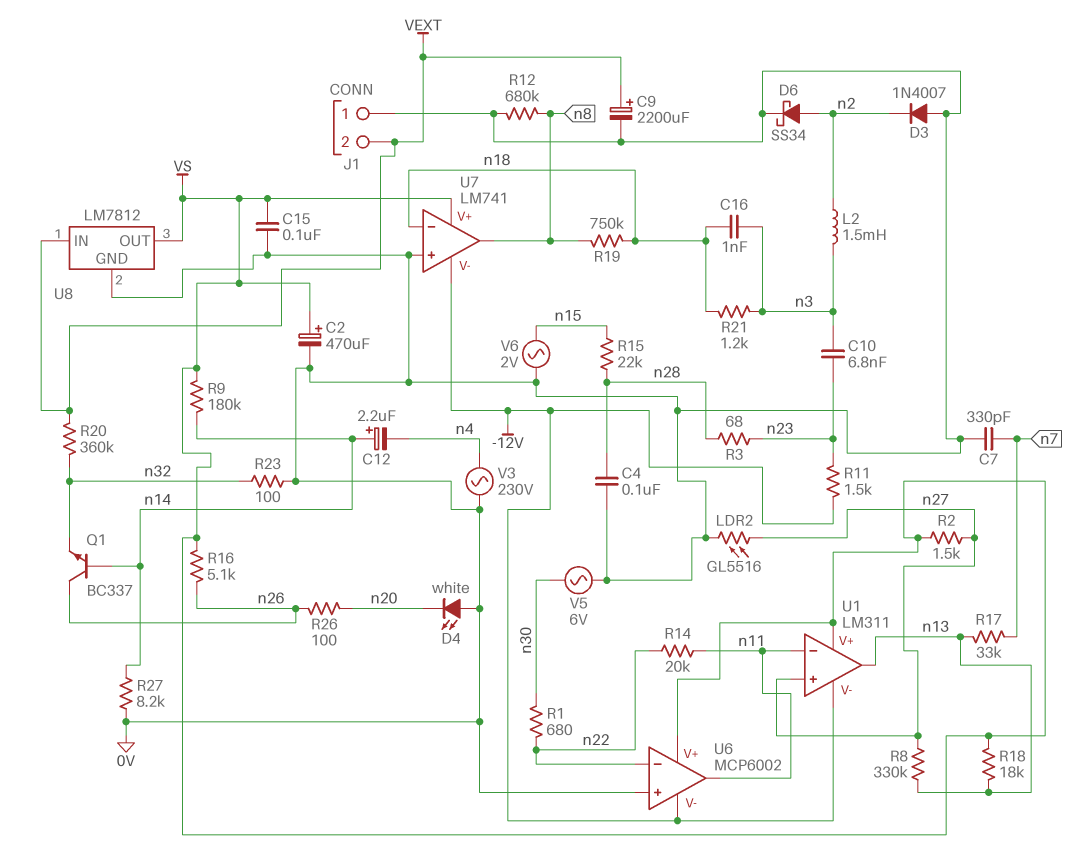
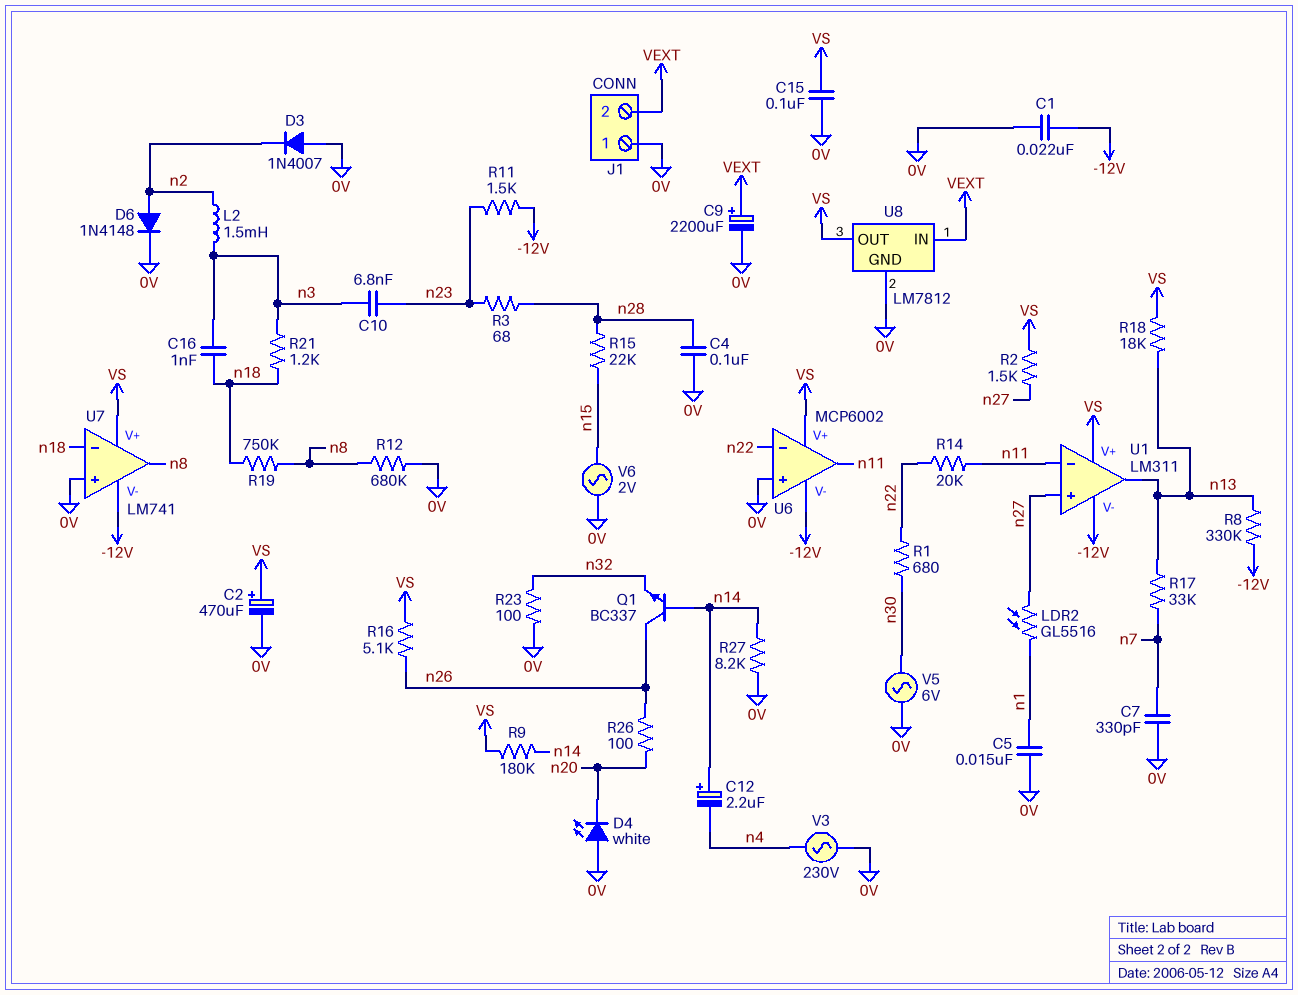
C1: none -> 22nF (-12V, 0V)
C5: none -> 15nF (0V, n1)
D6: schottky SS34 (A n2, K 0V) -> diode 1N4148 (A n2, K 0V)
LDR2: GL5516 (0V, n27) -> GL5516 (n1, n27)
R8: 330k (n13, n27) -> 330k (-12V, n13)
R20: 360k (VEXT, n32) -> none

